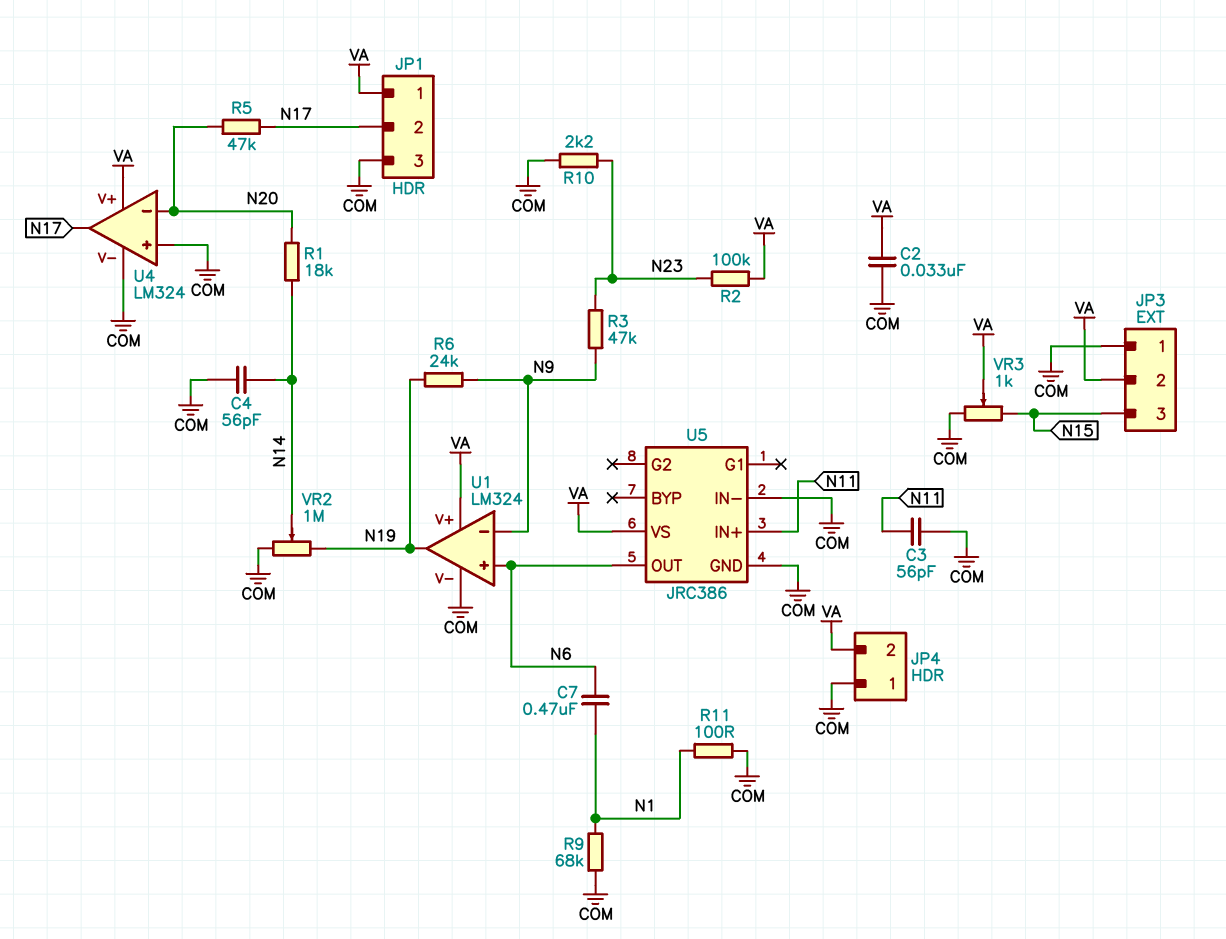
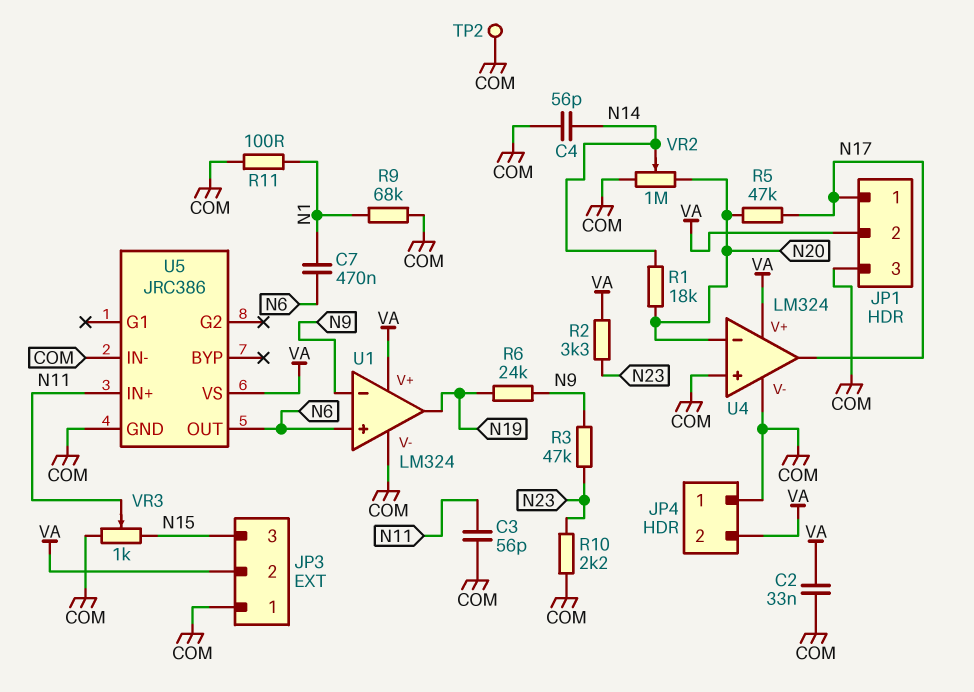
JP1 pin 1: VA -> N17
JP1 pin 2: N17 -> VA
R2: 100k (N23, VA) -> 3.3k (N23, VA)
TP2: none -> test point (COM)
VR2: 1M (COM, N19, wiper N14) -> 1M (COM, N20, wiper N14)
VR3: 1k (COM, N15, wiper VA) -> 1k (COM, N15, wiper N11)

